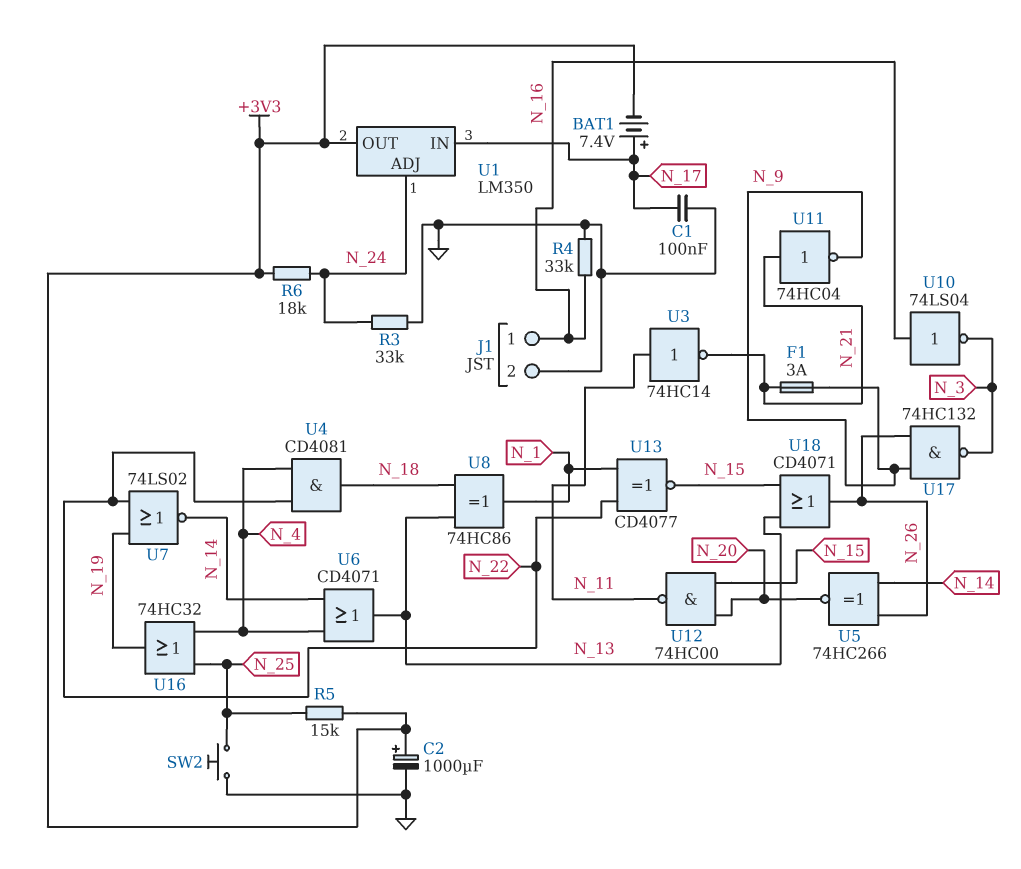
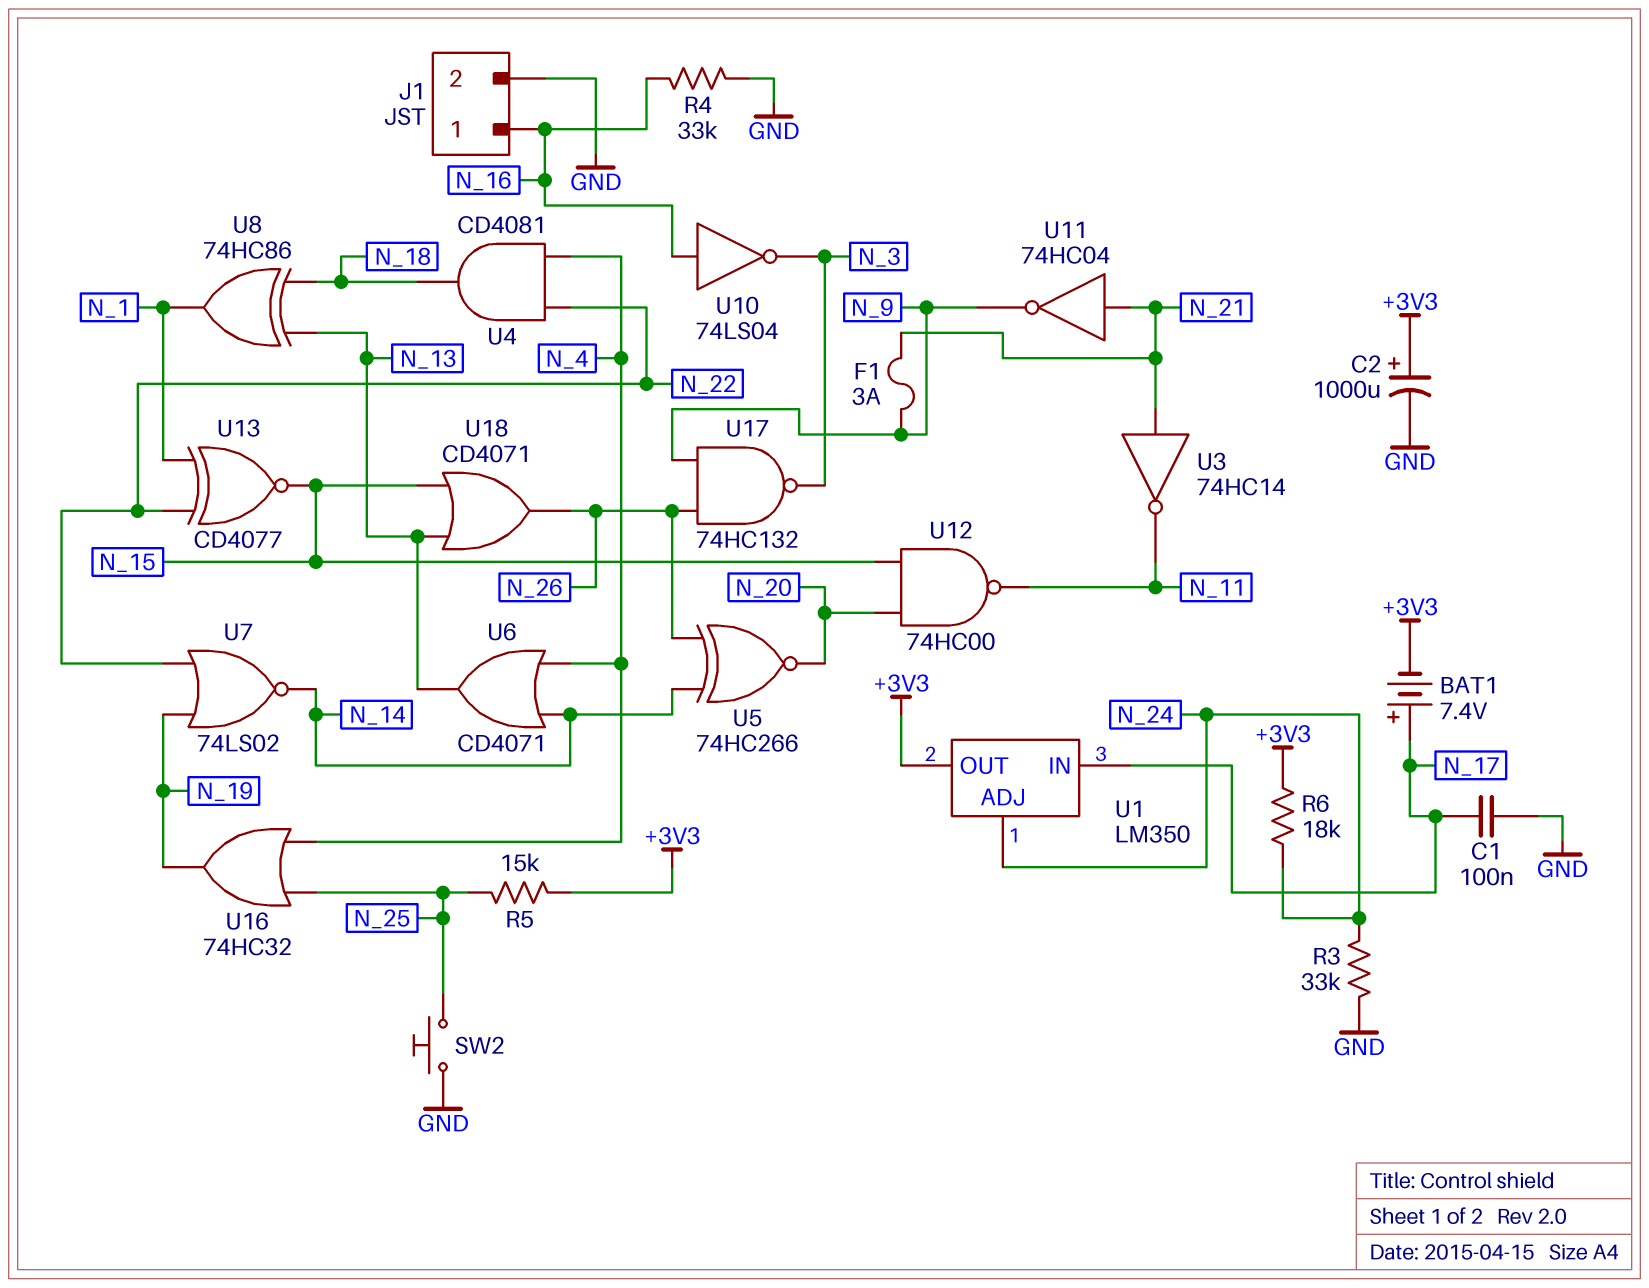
U3: NOT 74HC14 (in N_11, out N_21) -> NOT 74HC14 (in N_21, out N_11)

